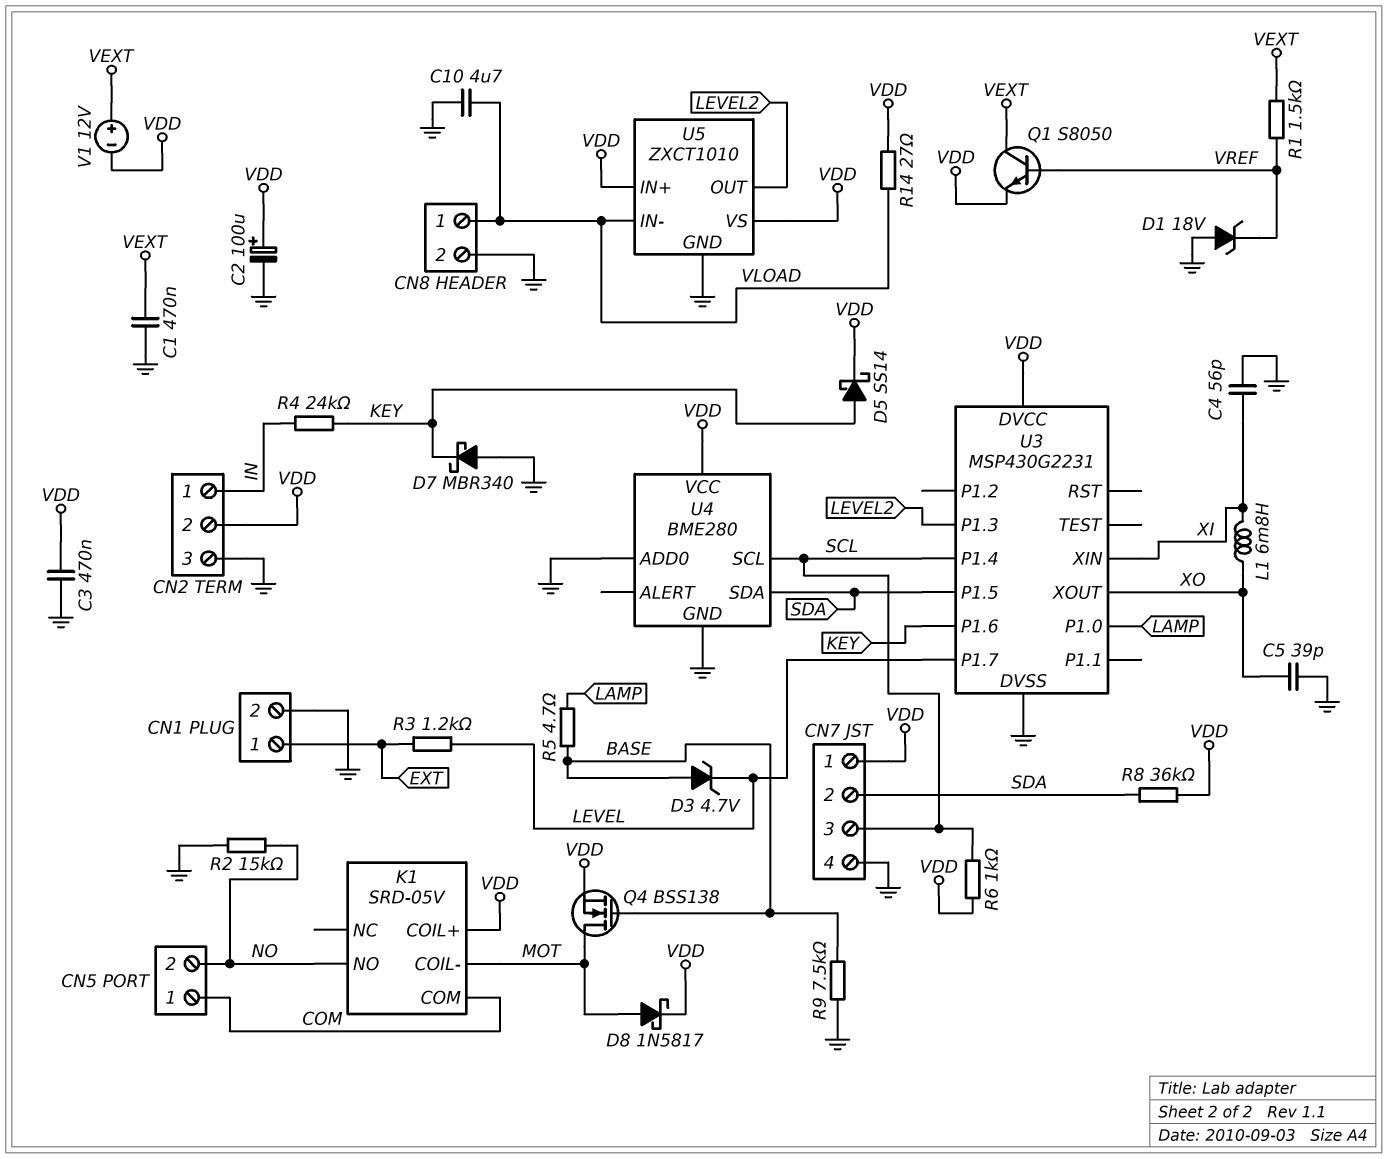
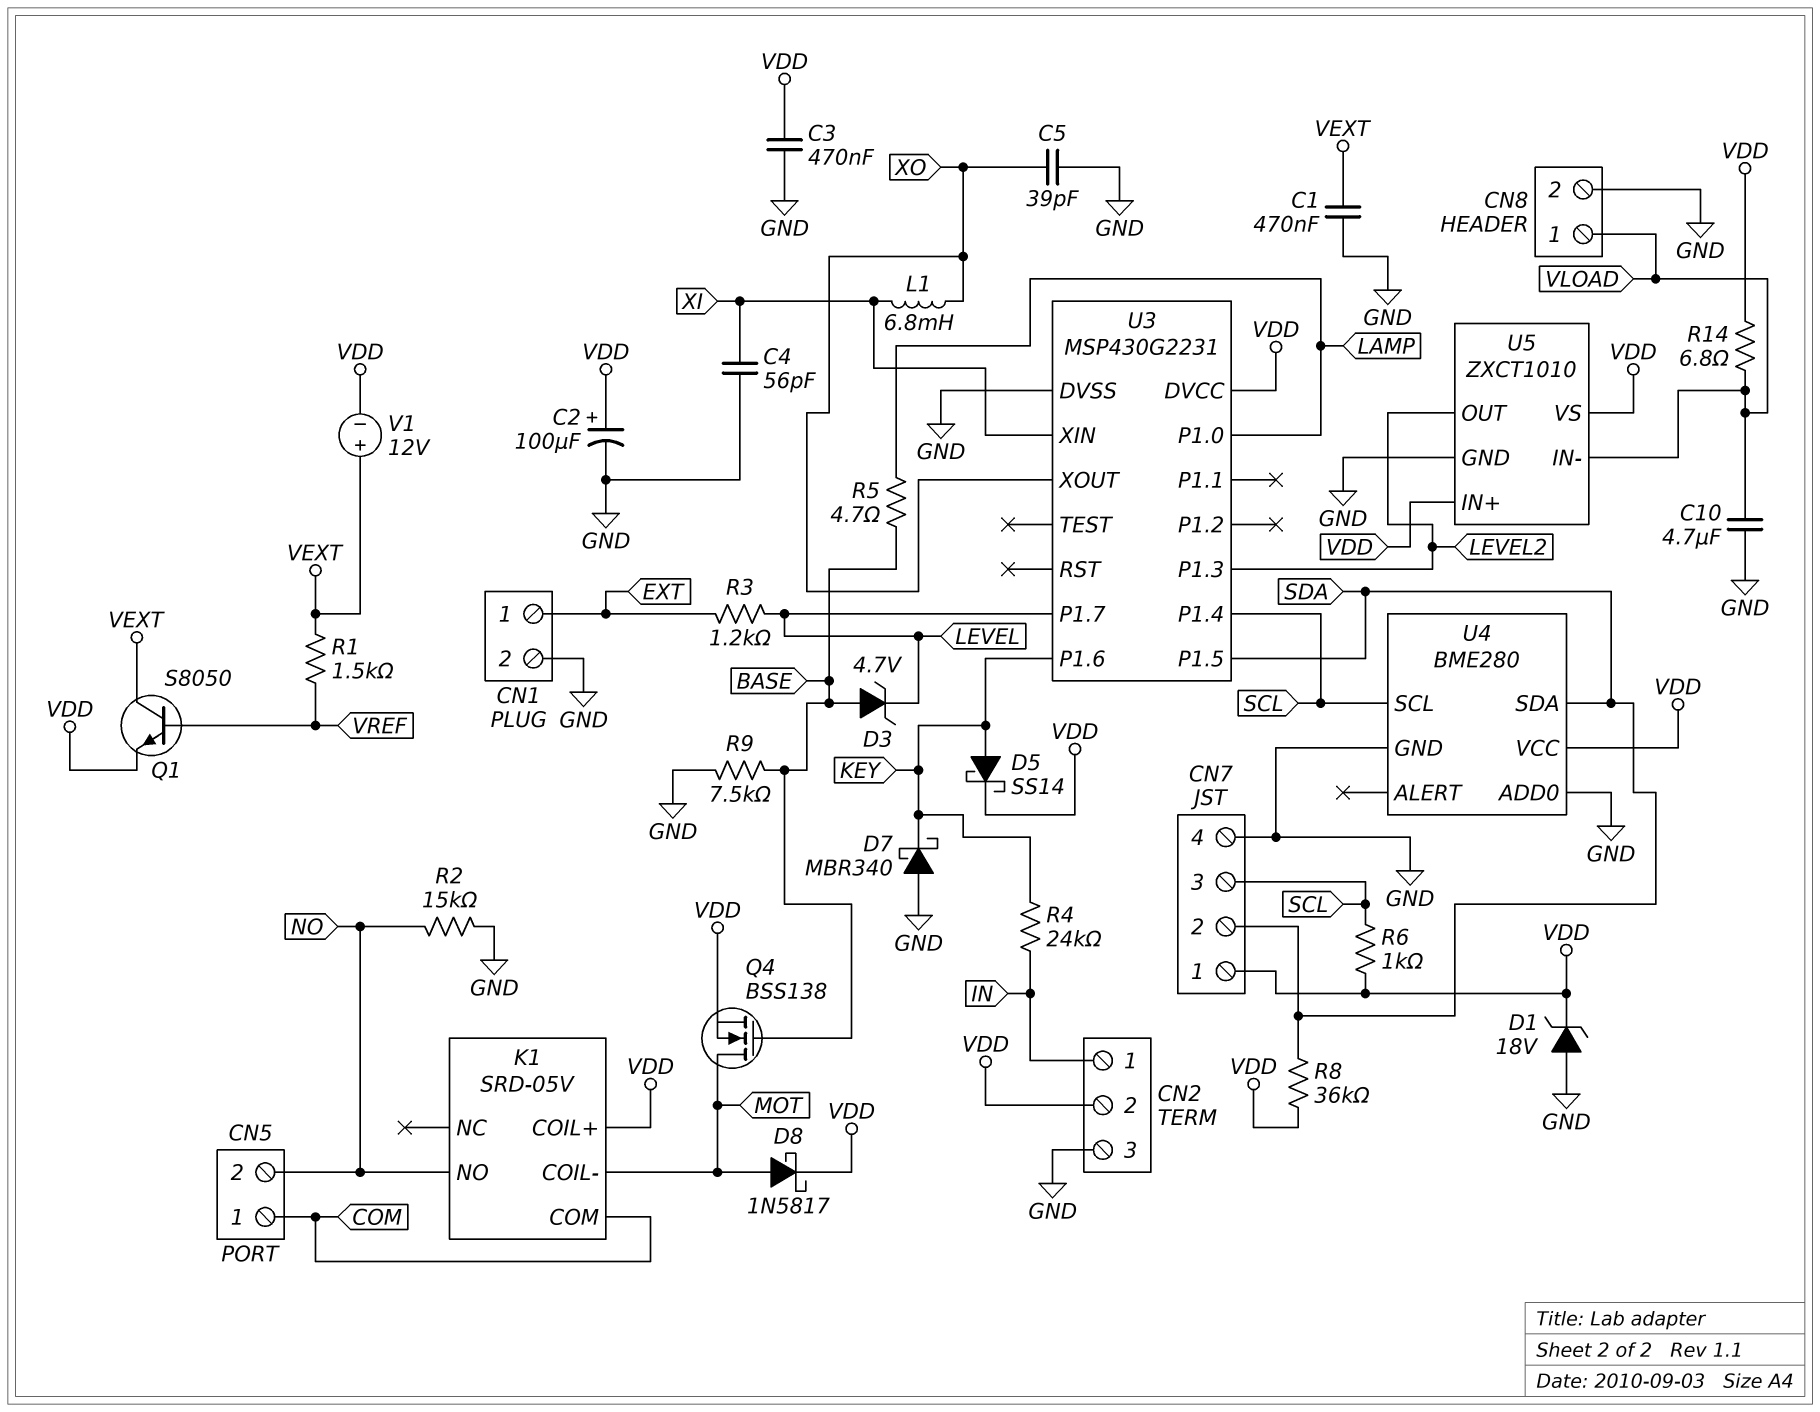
D1: zener 18V (A GND, K VREF) -> zener 18V (A GND, K VDD)
R14: 27 (VDD, VLOAD) -> 6.8 (VDD, VLOAD)

